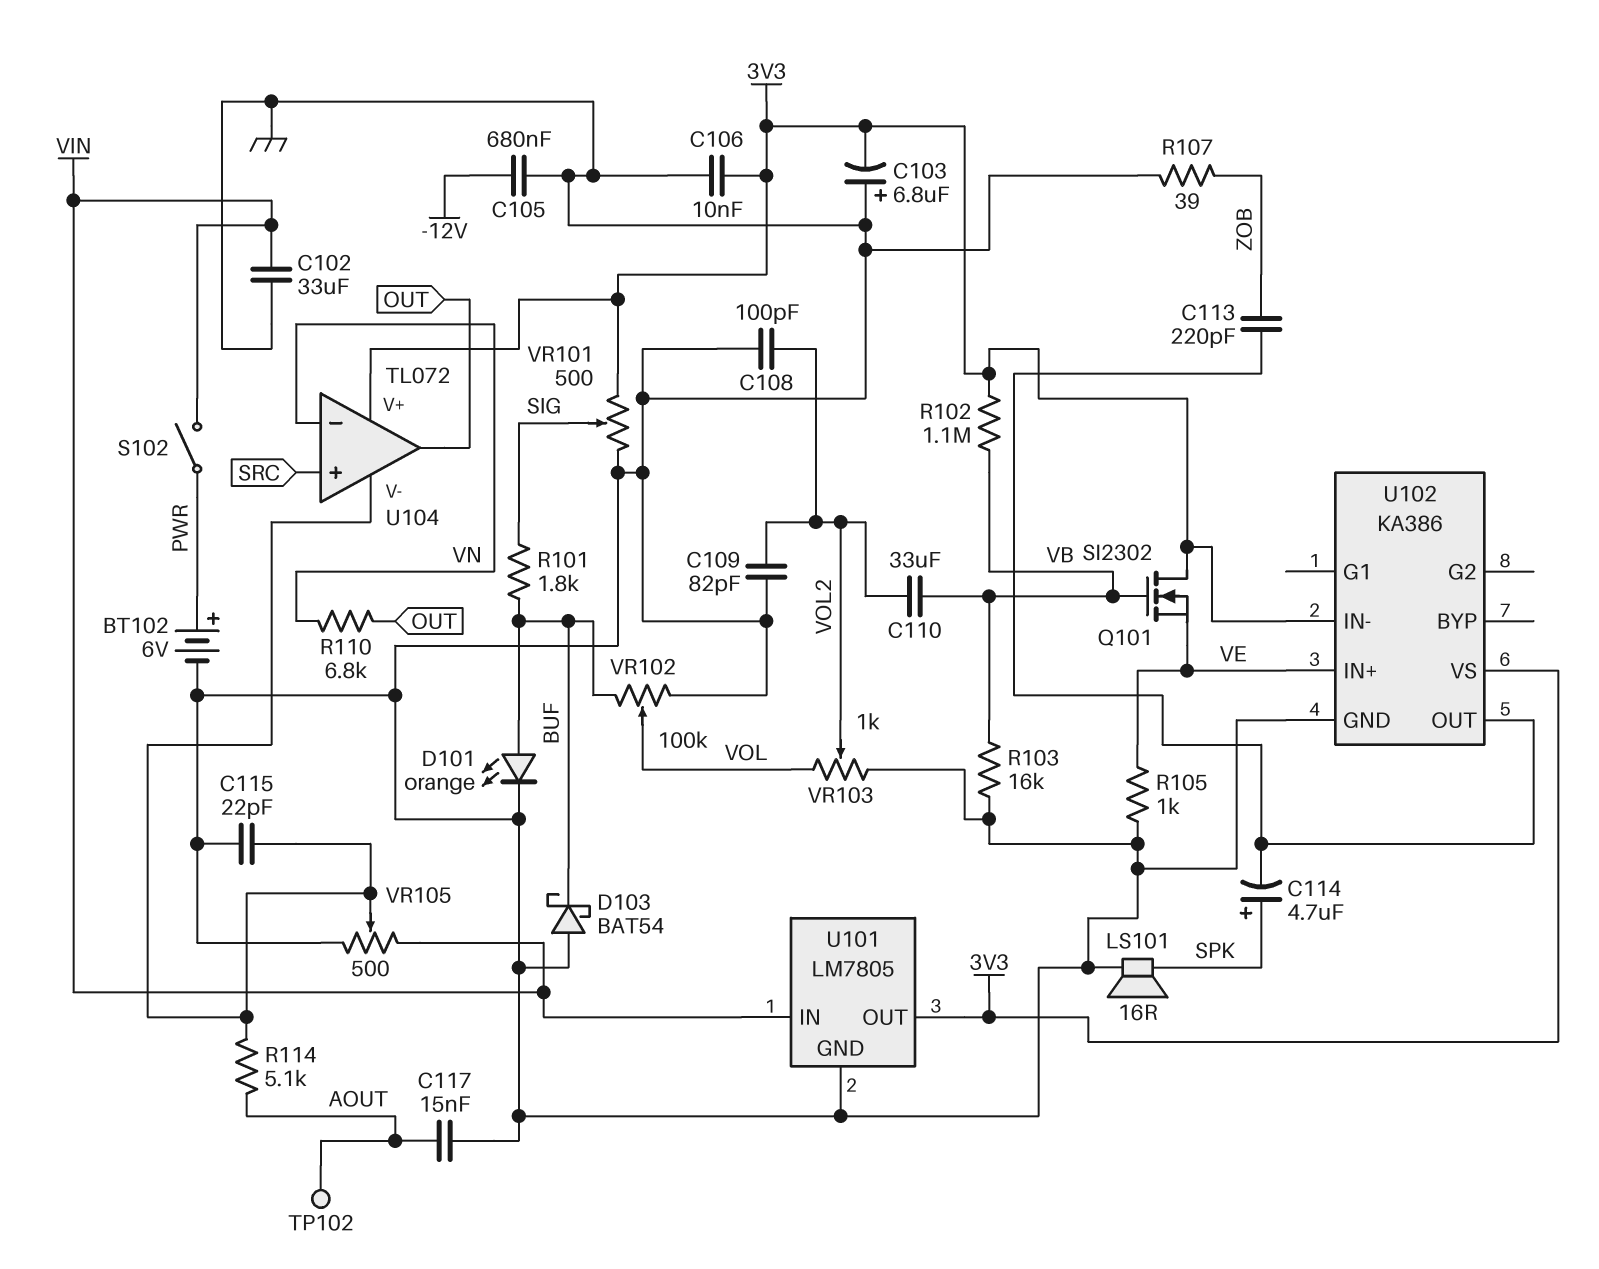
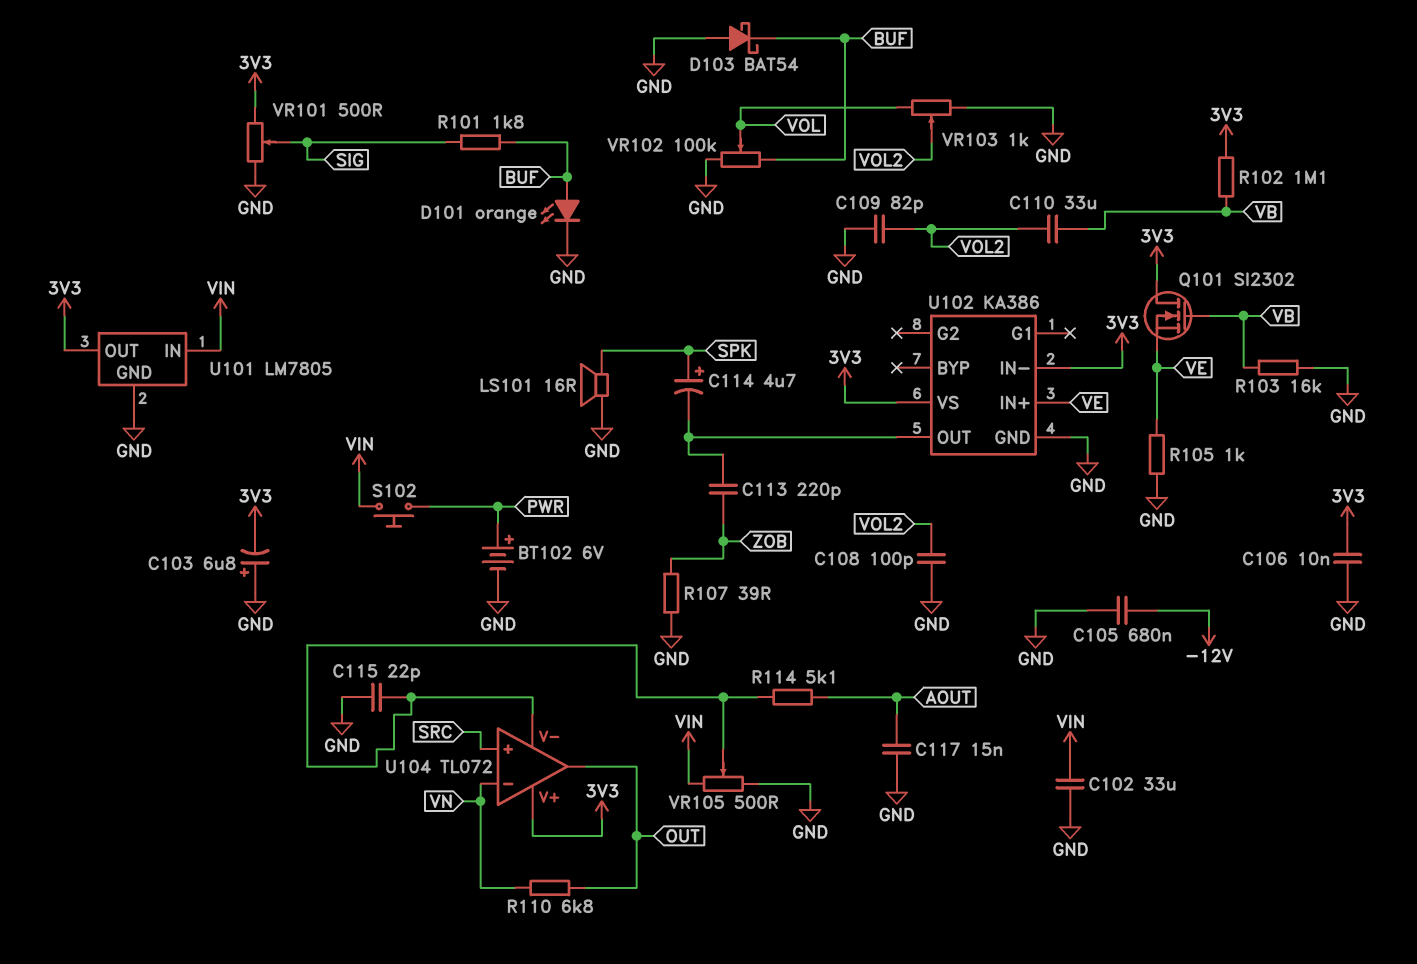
S102: switch (PWR, VIN) -> button (PWR, VIN)
TP102: test point (AOUT) -> none

